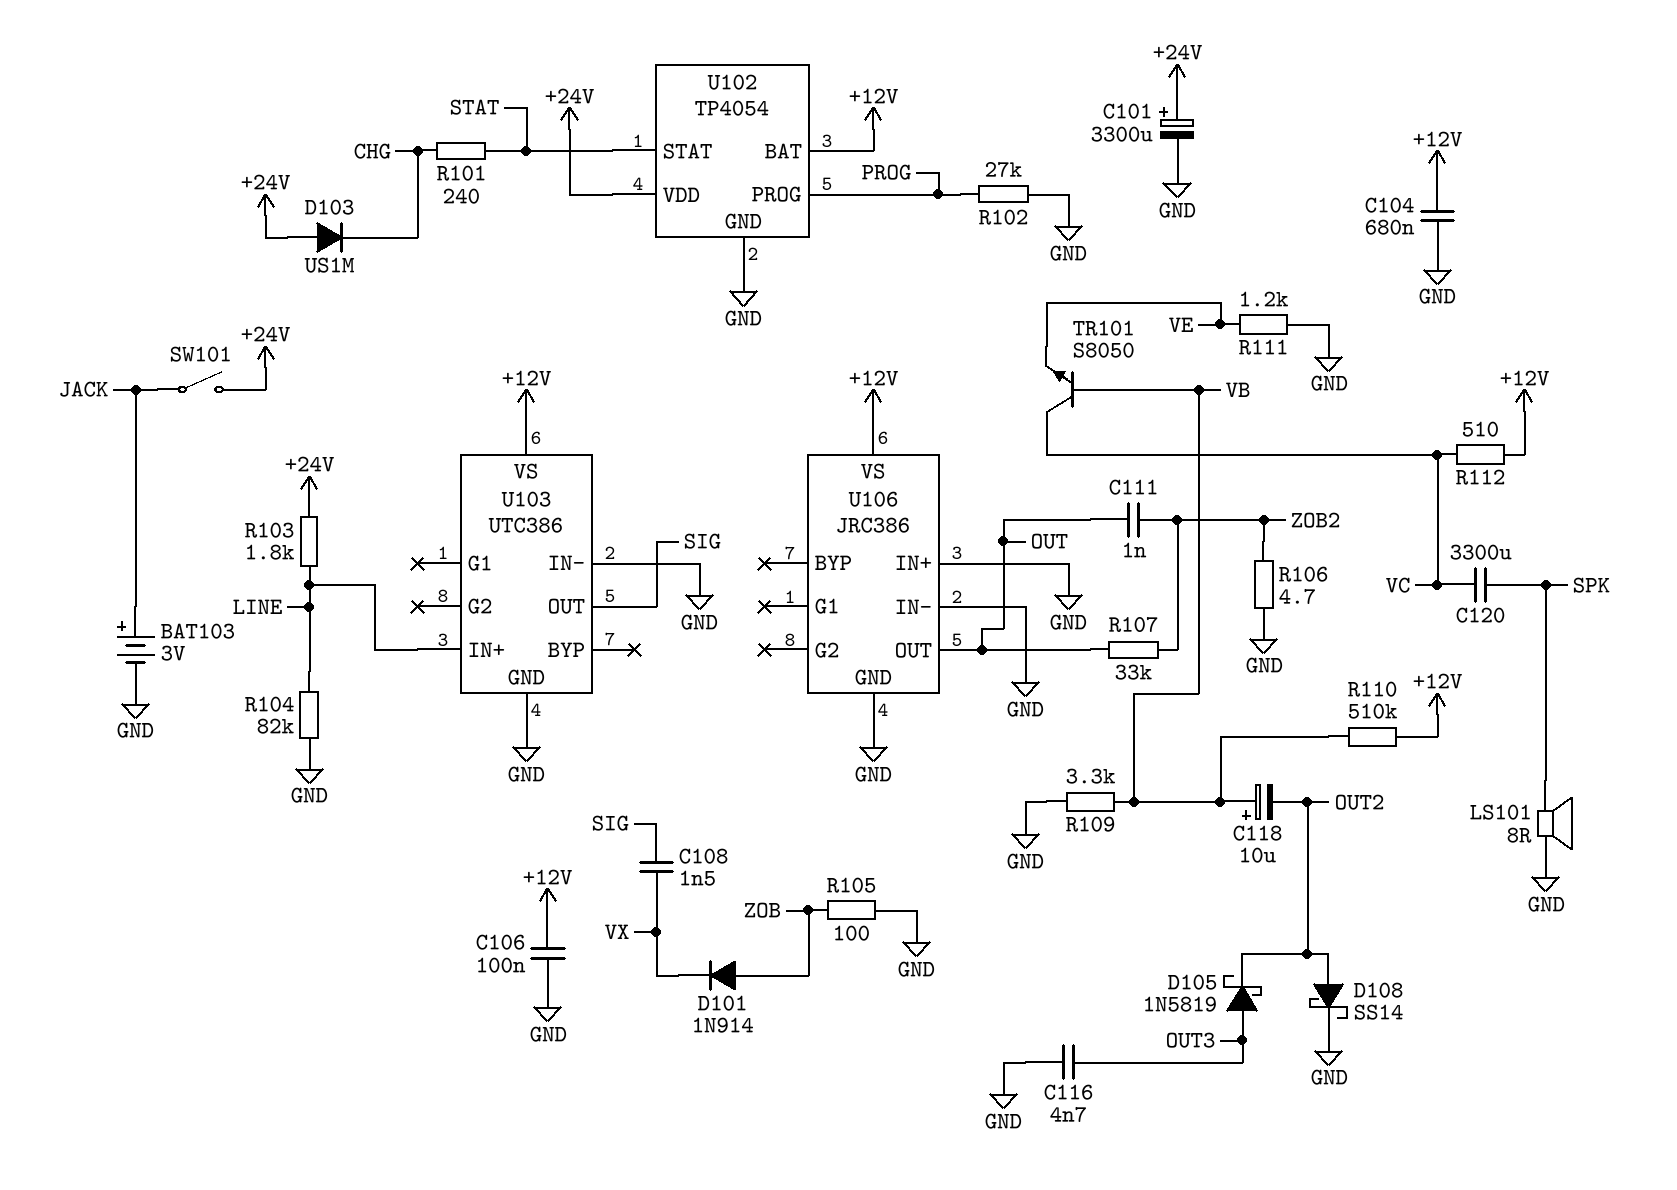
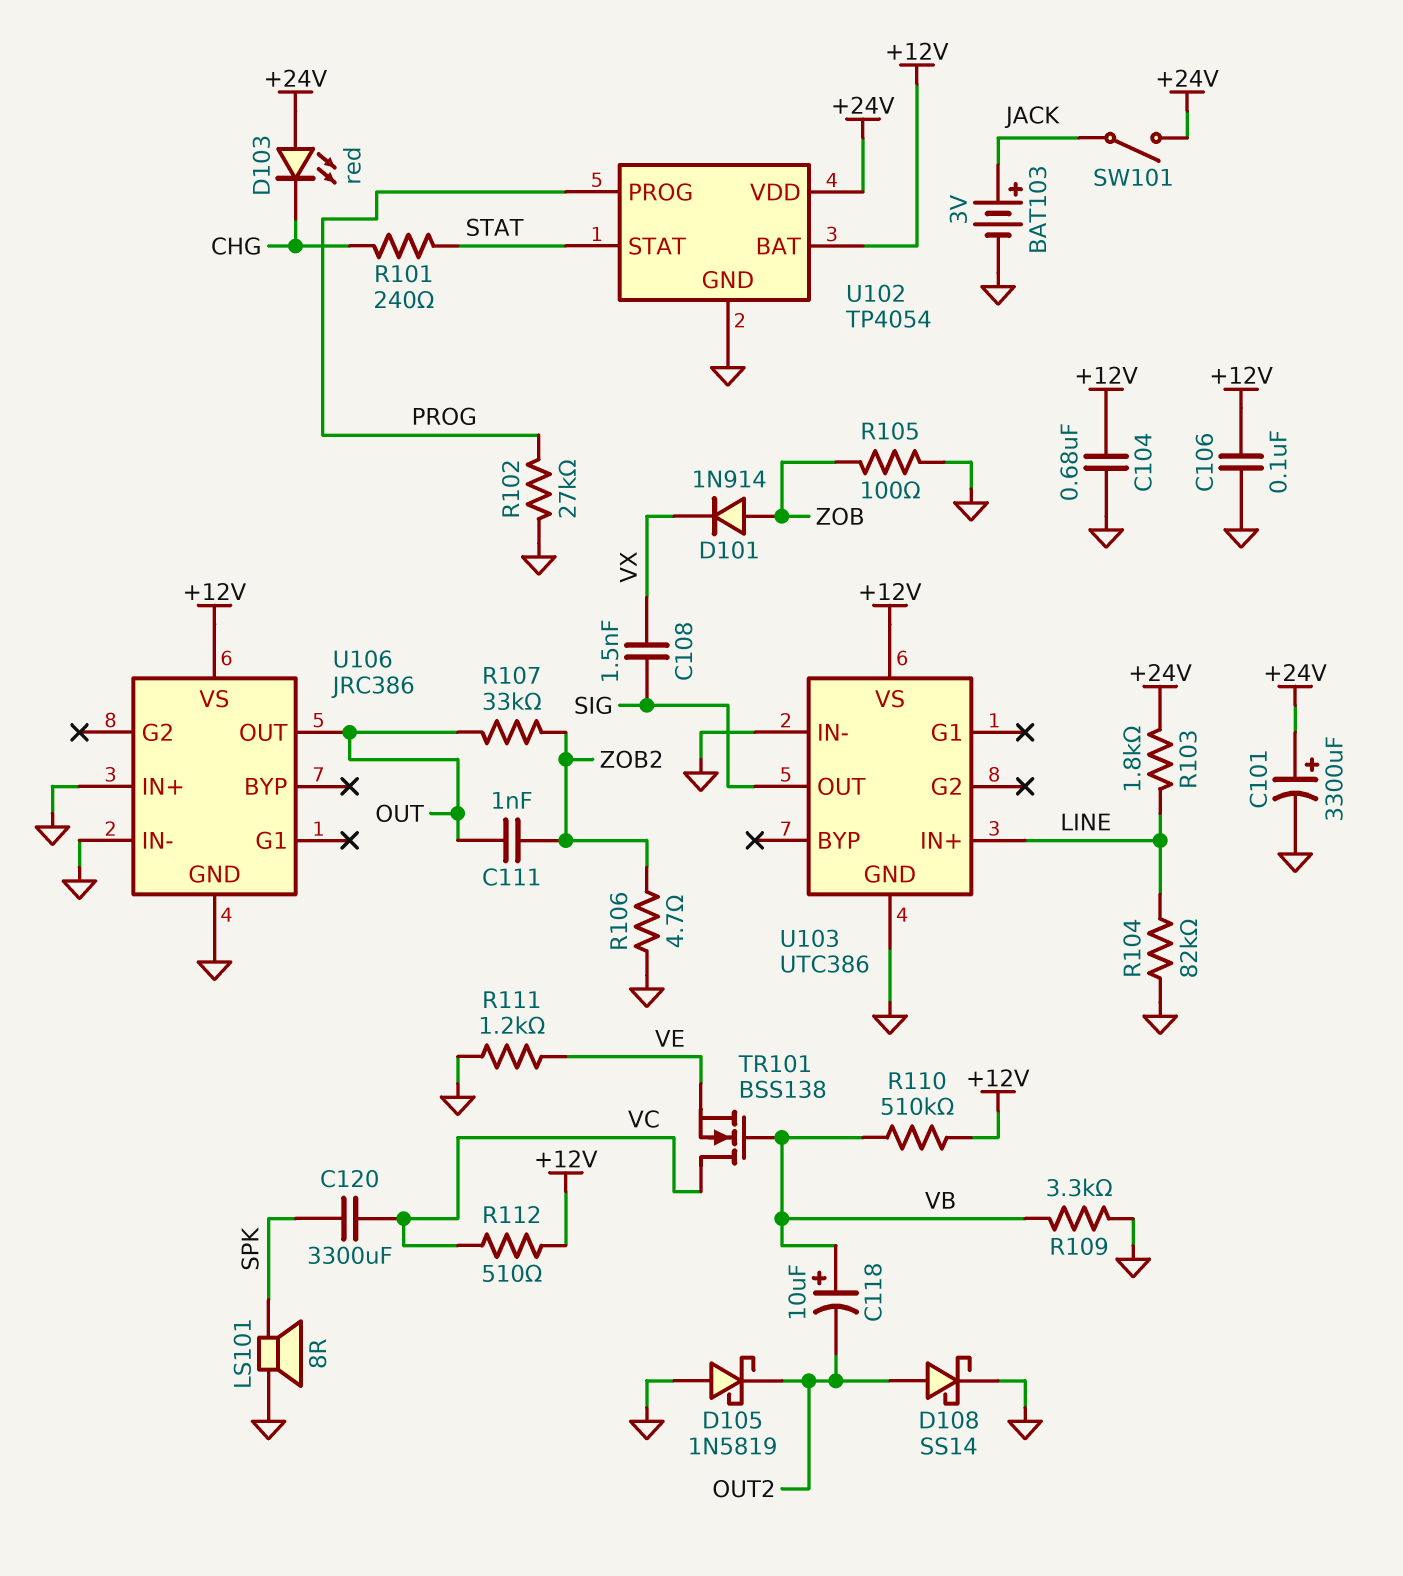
C116: 4.7nF (GND, OUT3) -> none
D103: diode US1M (A +24V, K CHG) -> LED red (A +24V, K CHG)
D105: schottky 1N5819 (A OUT3, K OUT2) -> schottky 1N5819 (A GND, K OUT2)
TR101: NPN S8050 (B VB, C VC, E VE) -> NMOS BSS138 (G VB, D VC, S VE)

